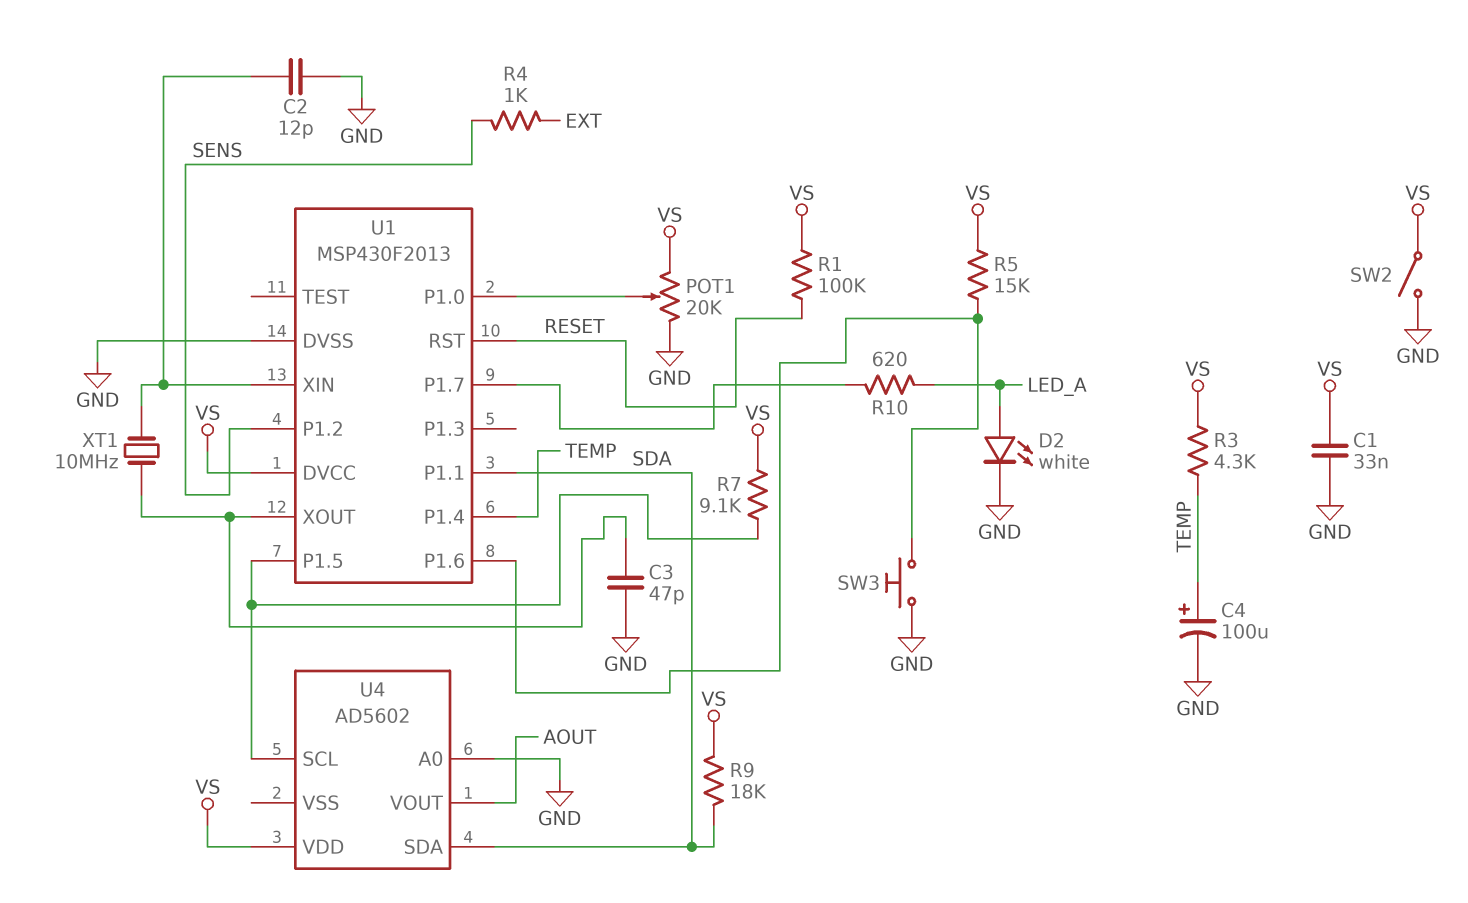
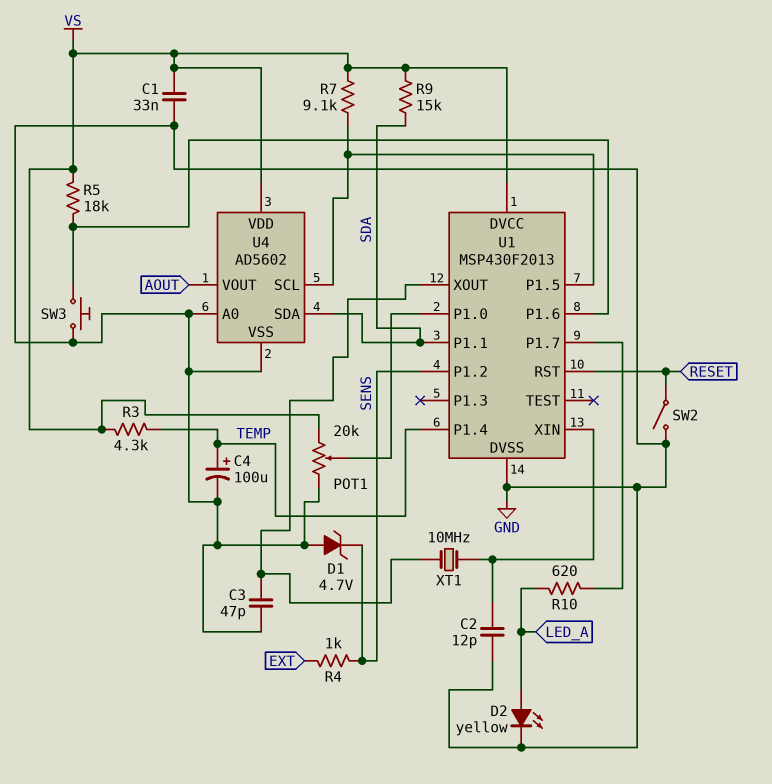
D1: none -> zener 4.7V (A GND, K SENS)
D2: LED white (A LED_A, K GND) -> LED yellow (A LED_A, K GND)
R1: 100k (RESET, VS) -> none
R5: 15k (U1/P1.6, VS) -> 18k (U1/P1.6, VS)
R9: 18k (SDA, VS) -> 15k (SDA, VS)
SW2: switch (GND, VS) -> switch (GND, RESET)
U4 pin VSS: none -> GND

